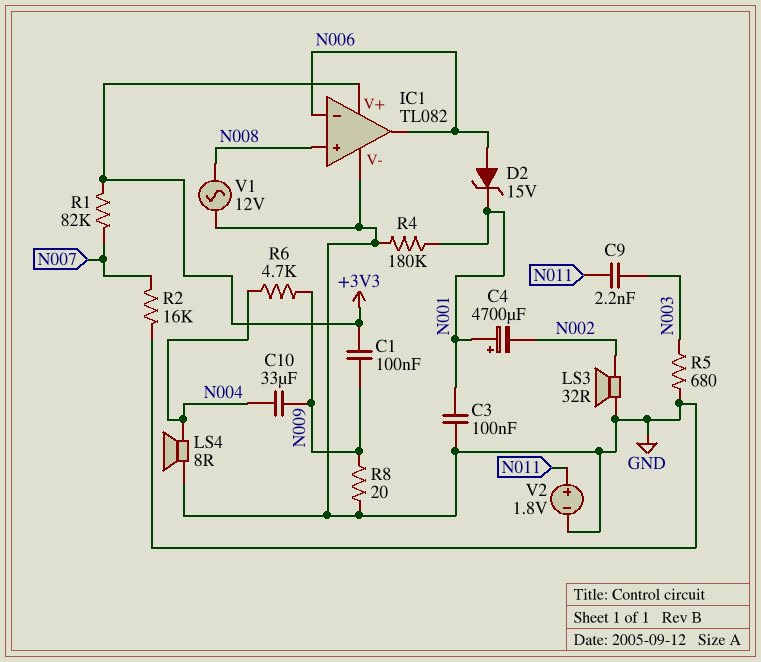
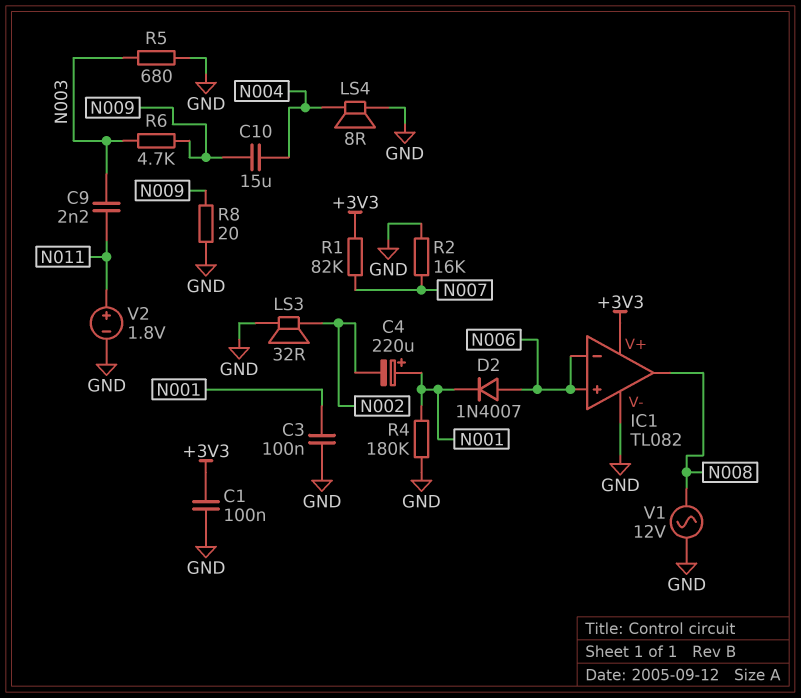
C1: 100nF (+3V3, N009) -> 100nF (+3V3, GND)
C4: 4700uF (plus N001, minus N002) -> 220uF (plus N001, minus N002)
C10: 33uF (N004, N009) -> 15uF (N004, N009)
D2: zener 15V (A N006, K N001) -> diode 1N4007 (A N006, K N001)
IC1 pin in+: N008 -> N006
IC1 pin out: N006 -> N008
R6: 4.7k (N004, N009) -> 4.7k (N003, N009)

